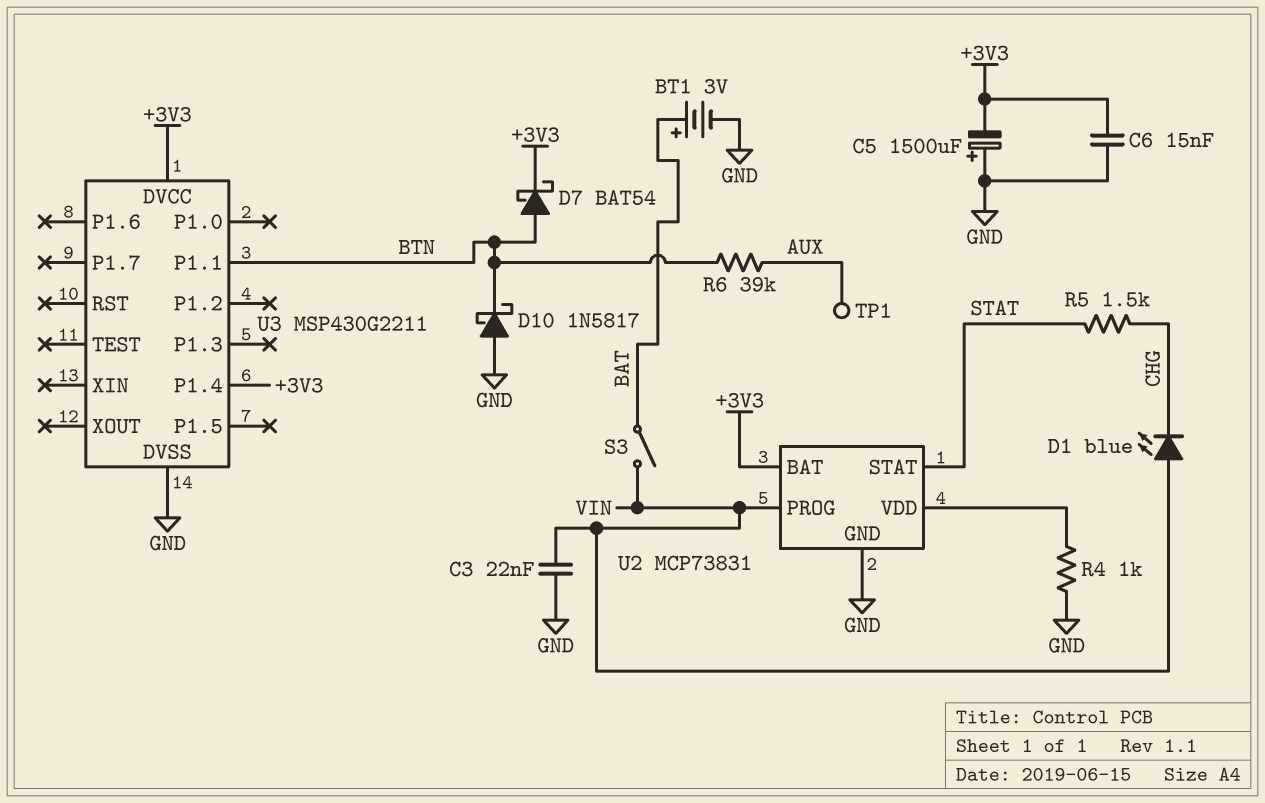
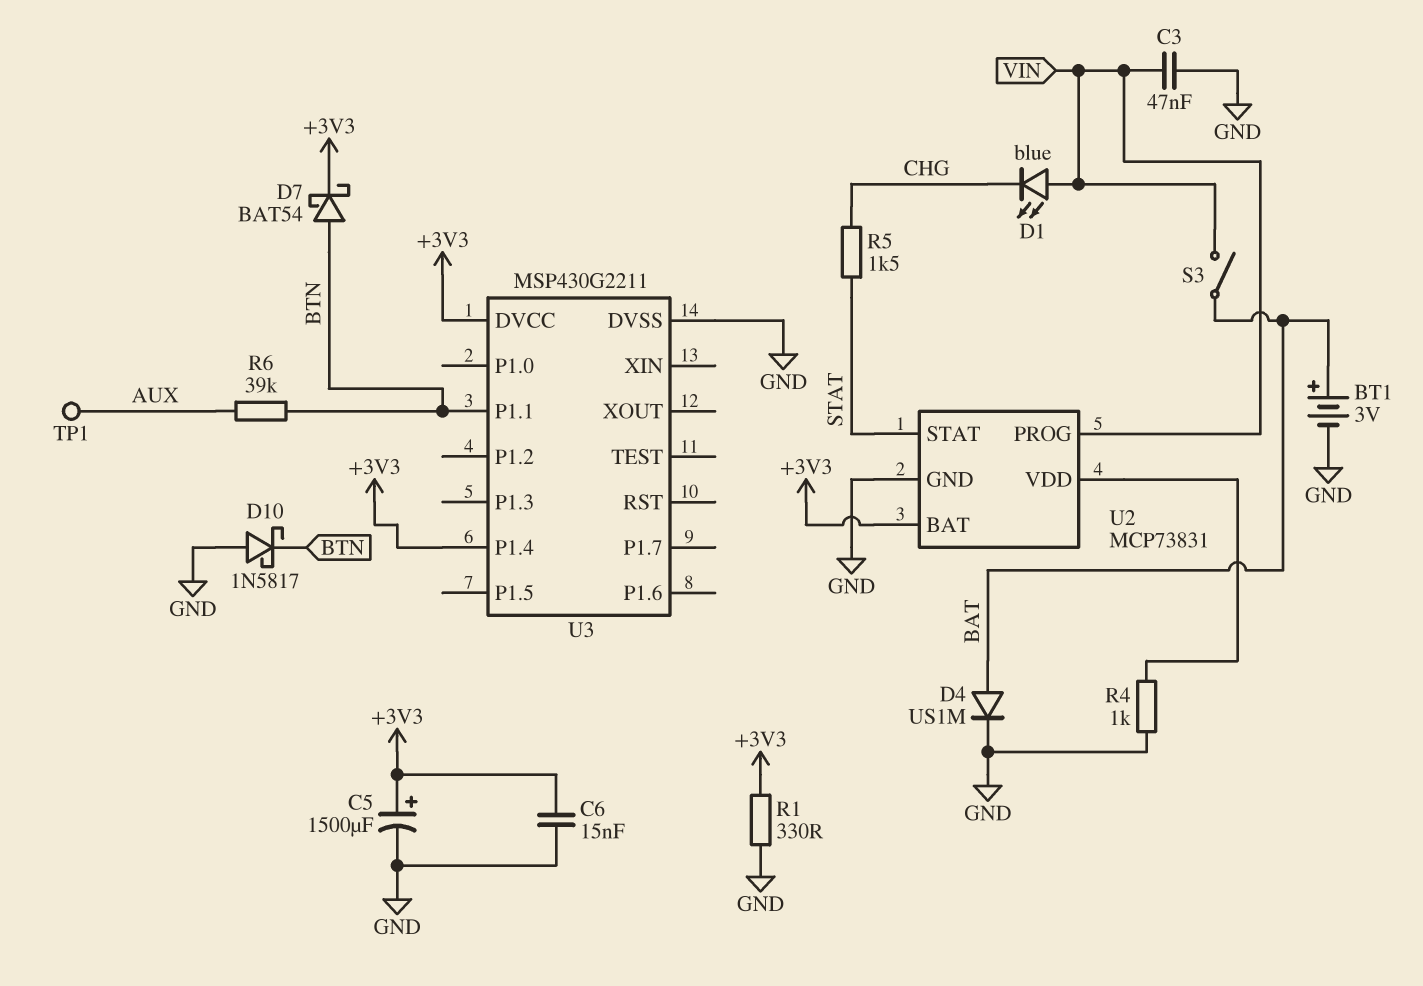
C3: 22nF (GND, VIN) -> 47nF (GND, VIN)
C5: 1500uF (plus GND, minus +3V3) -> 1500uF (plus +3V3, minus GND)
D4: none -> diode US1M (A BAT, K GND)
R1: none -> 330 (+3V3, GND)

